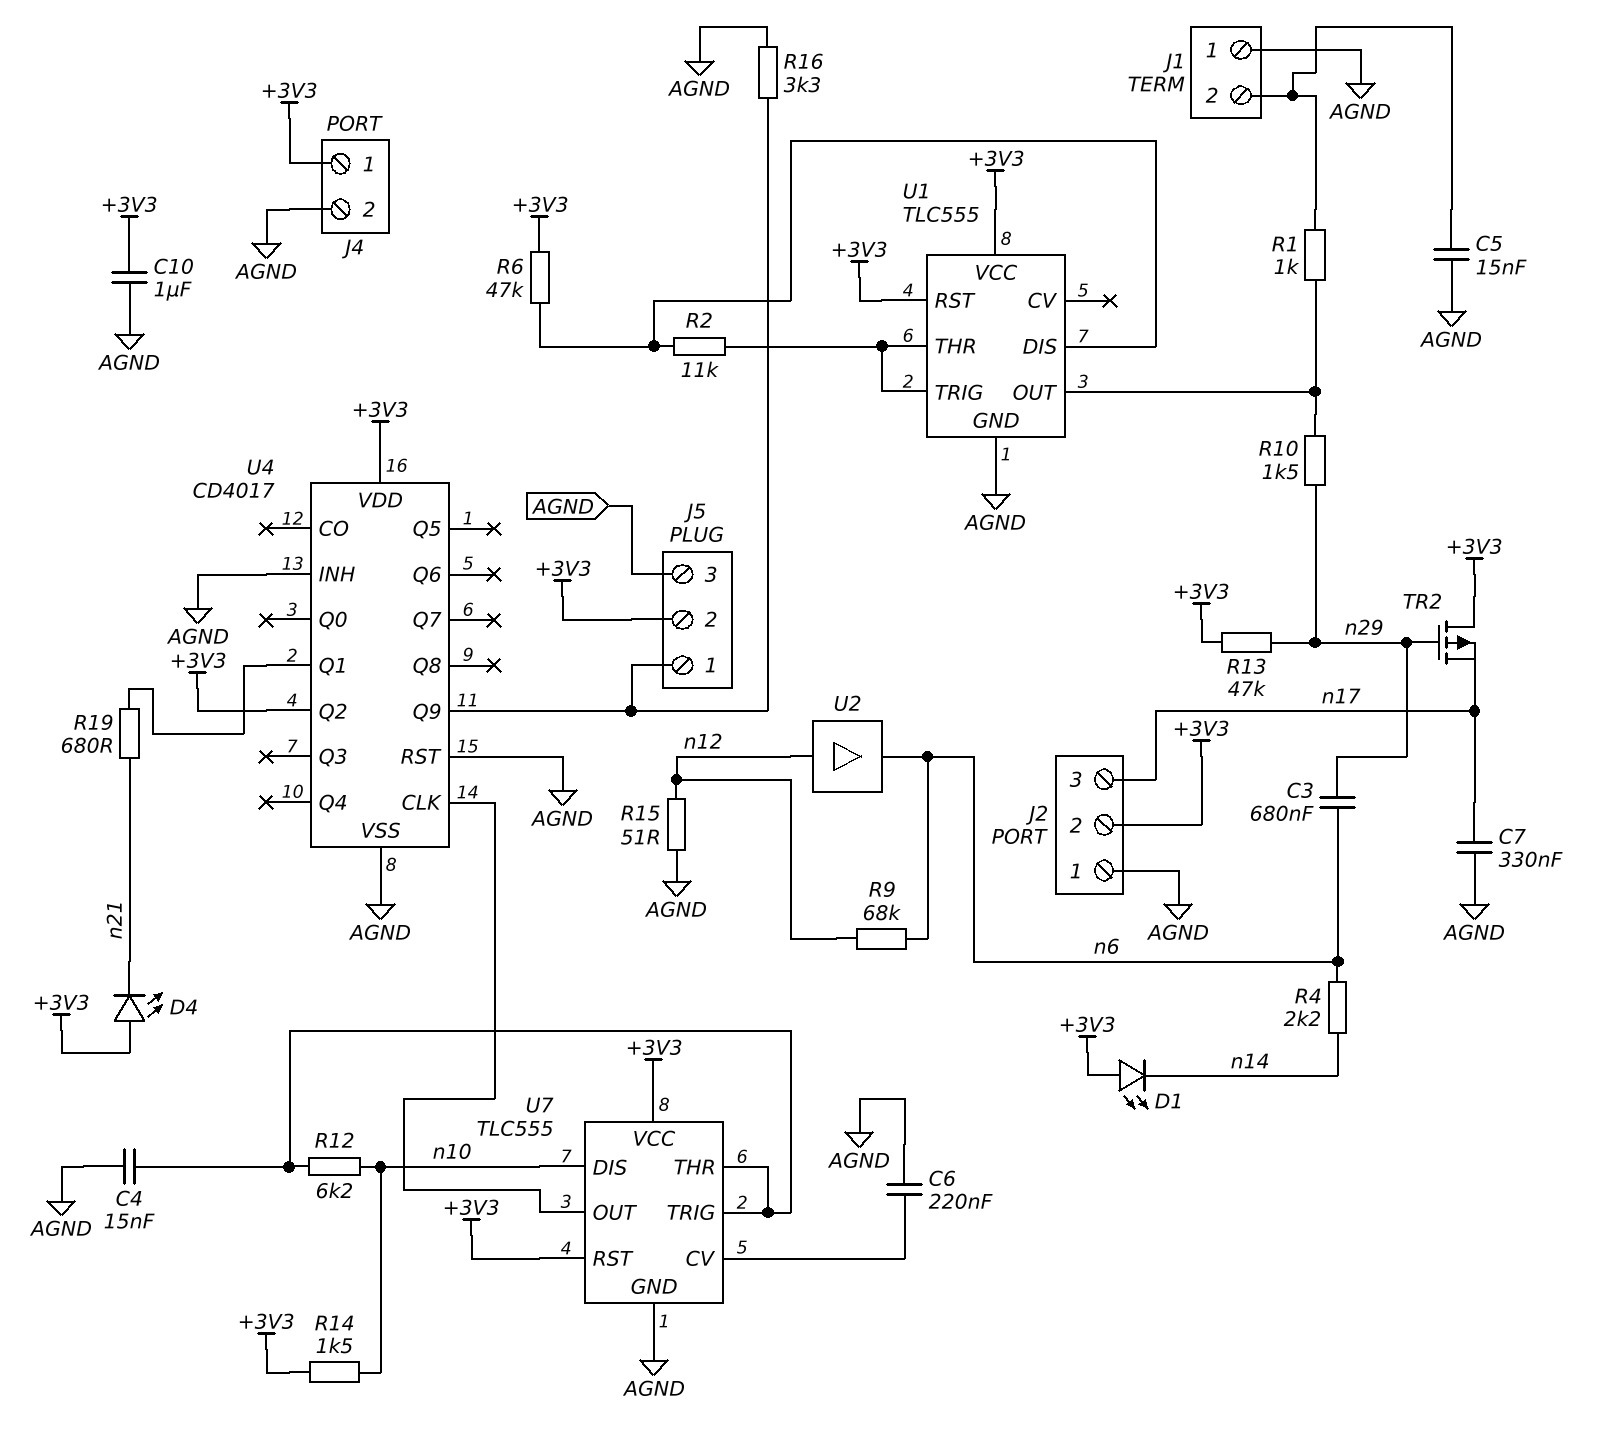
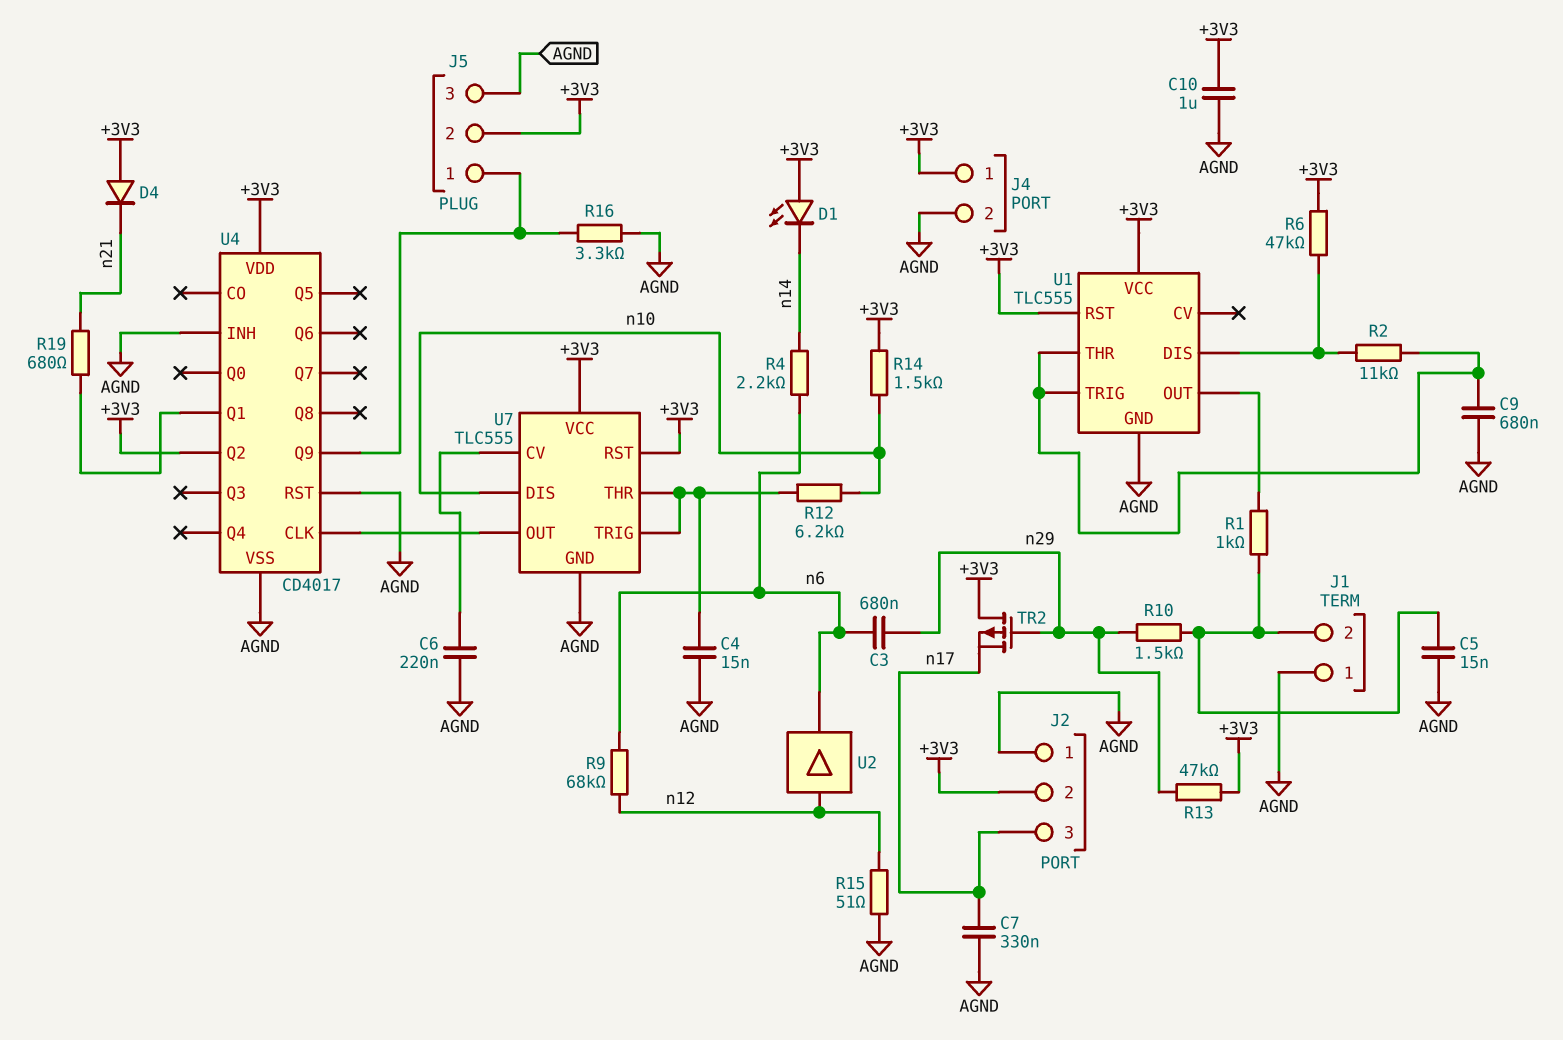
C9: none -> 680nF (AGND, U1/THR)
D4: LED (A +3V3, K n21) -> diode (A +3V3, K n21)
R10: 1.5k (U1/OUT, n29) -> 1.5k (J1/2, n29)

